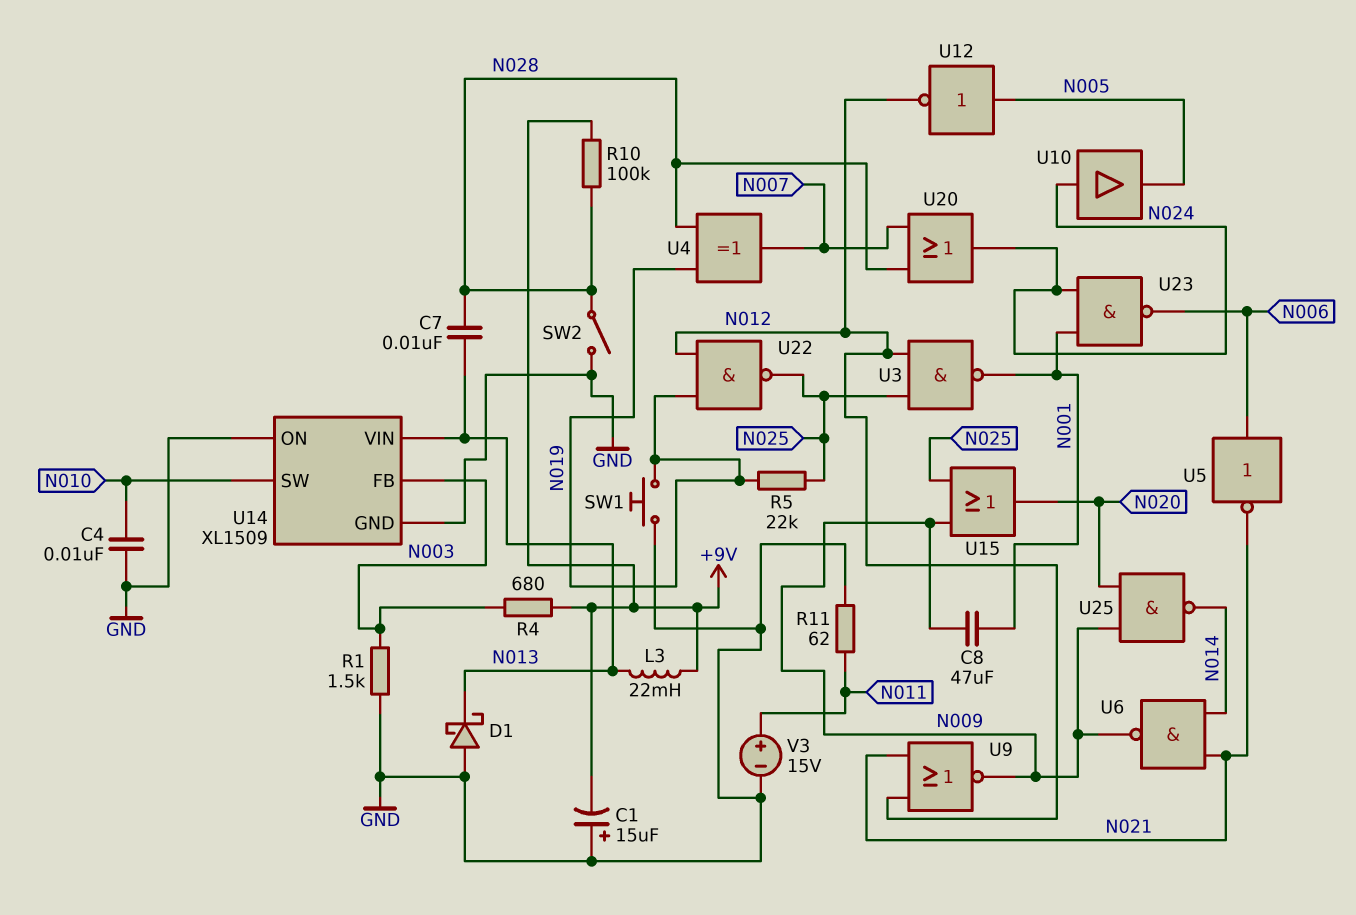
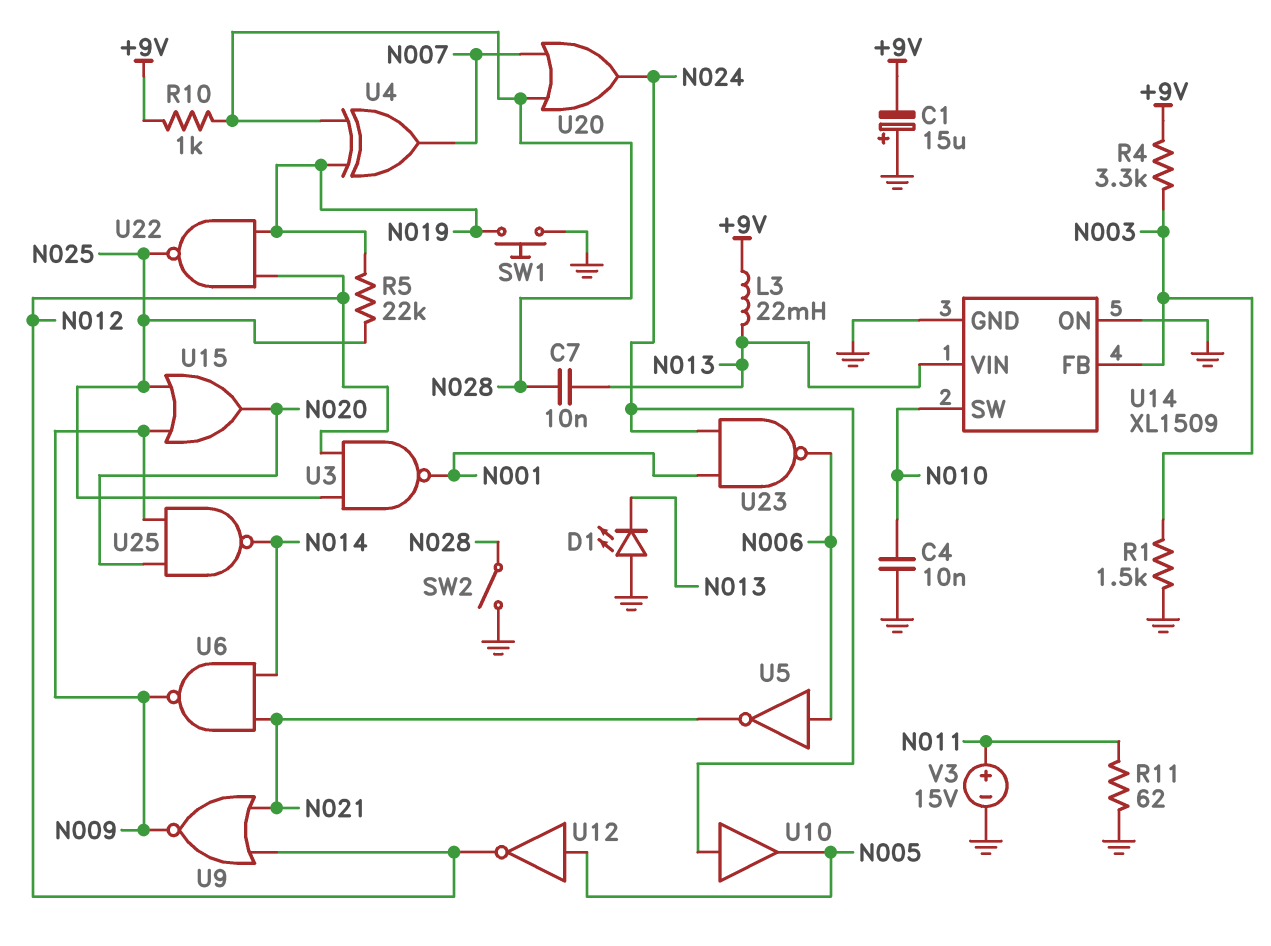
C8: 47uF (N001, N009) -> none
D1: schottky (A GND, K N013) -> LED (A GND, K N013)
R4: 680 (+9V, N003) -> 3.3k (+9V, N003)
R10: 100k (+9V, N028) -> 1k (+9V, N028)

